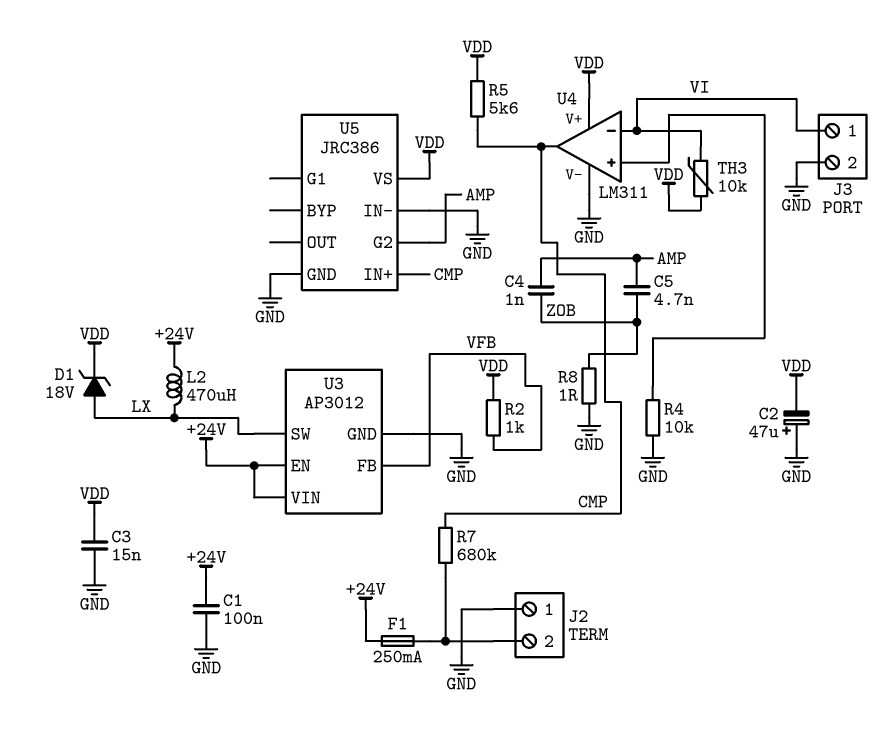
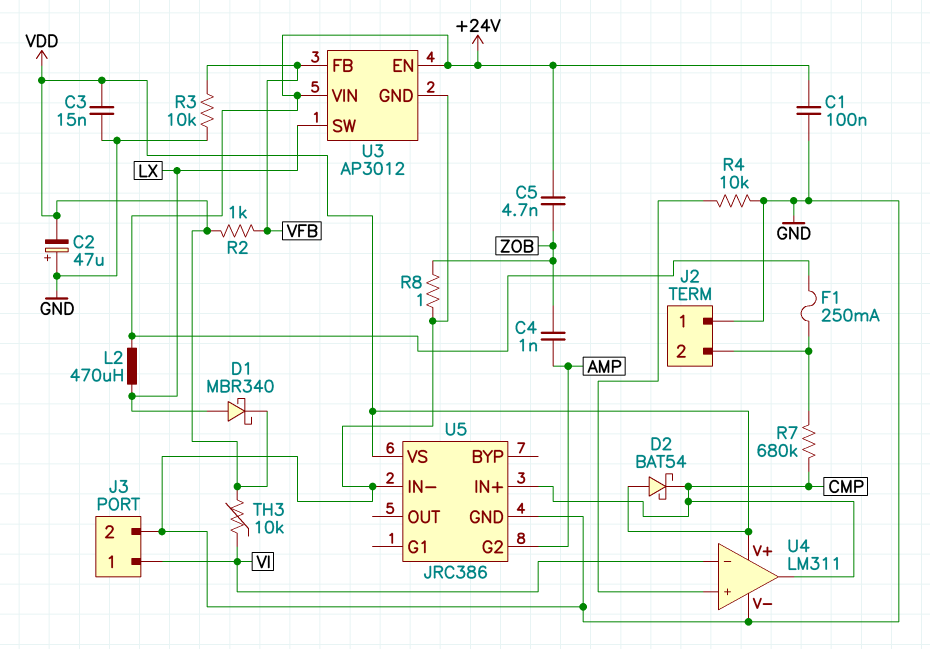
C5: 4.7nF (AMP, ZOB) -> 4.7nF (+24V, ZOB)
D1: zener 18V (A LX, K VDD) -> schottky MBR340 (A LX, K VDD)
D2: none -> schottky BAT54 (A VDD, K CMP)
R3: none -> 10k (GND, VFB)
R5: 5.6k (CMP, VDD) -> none

